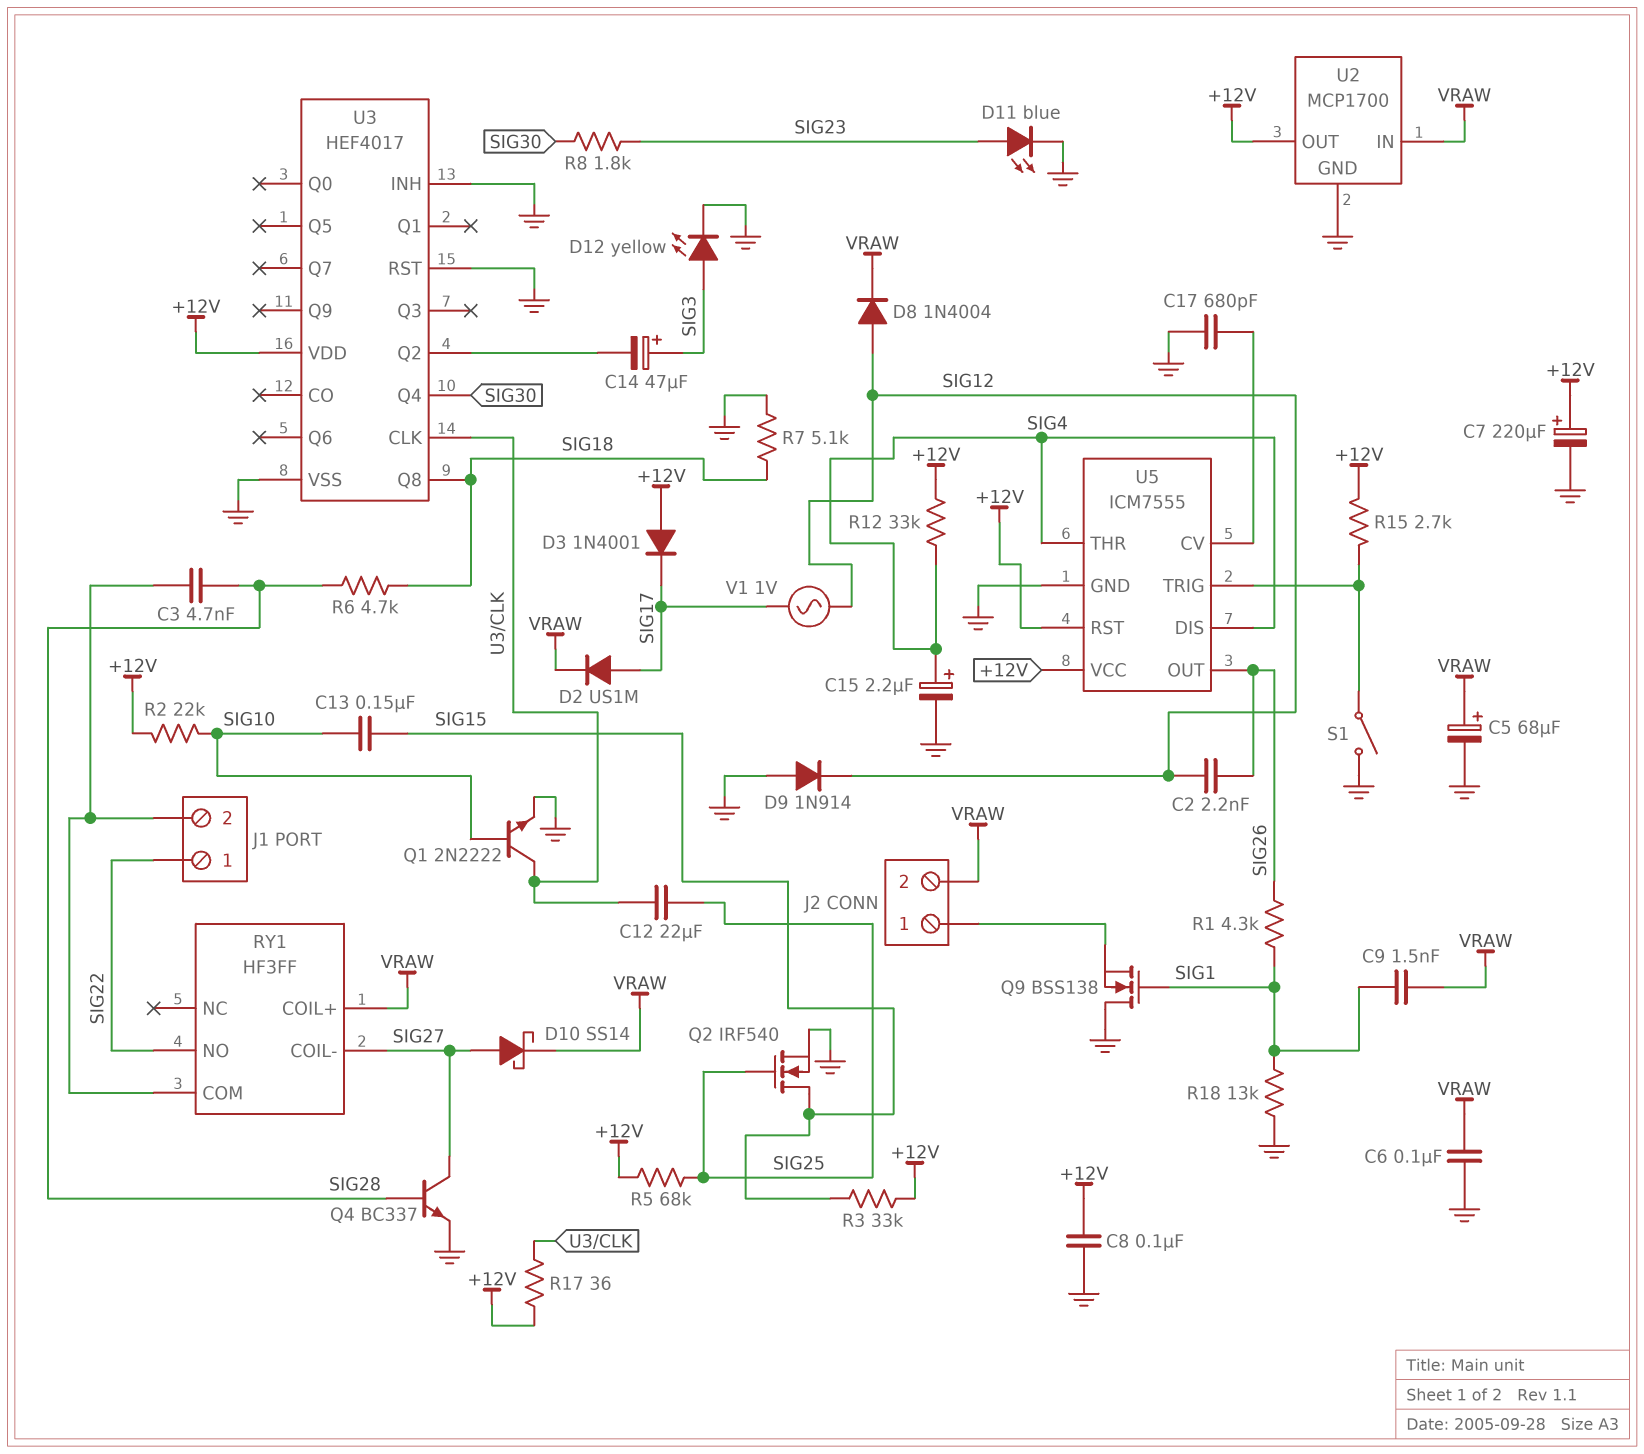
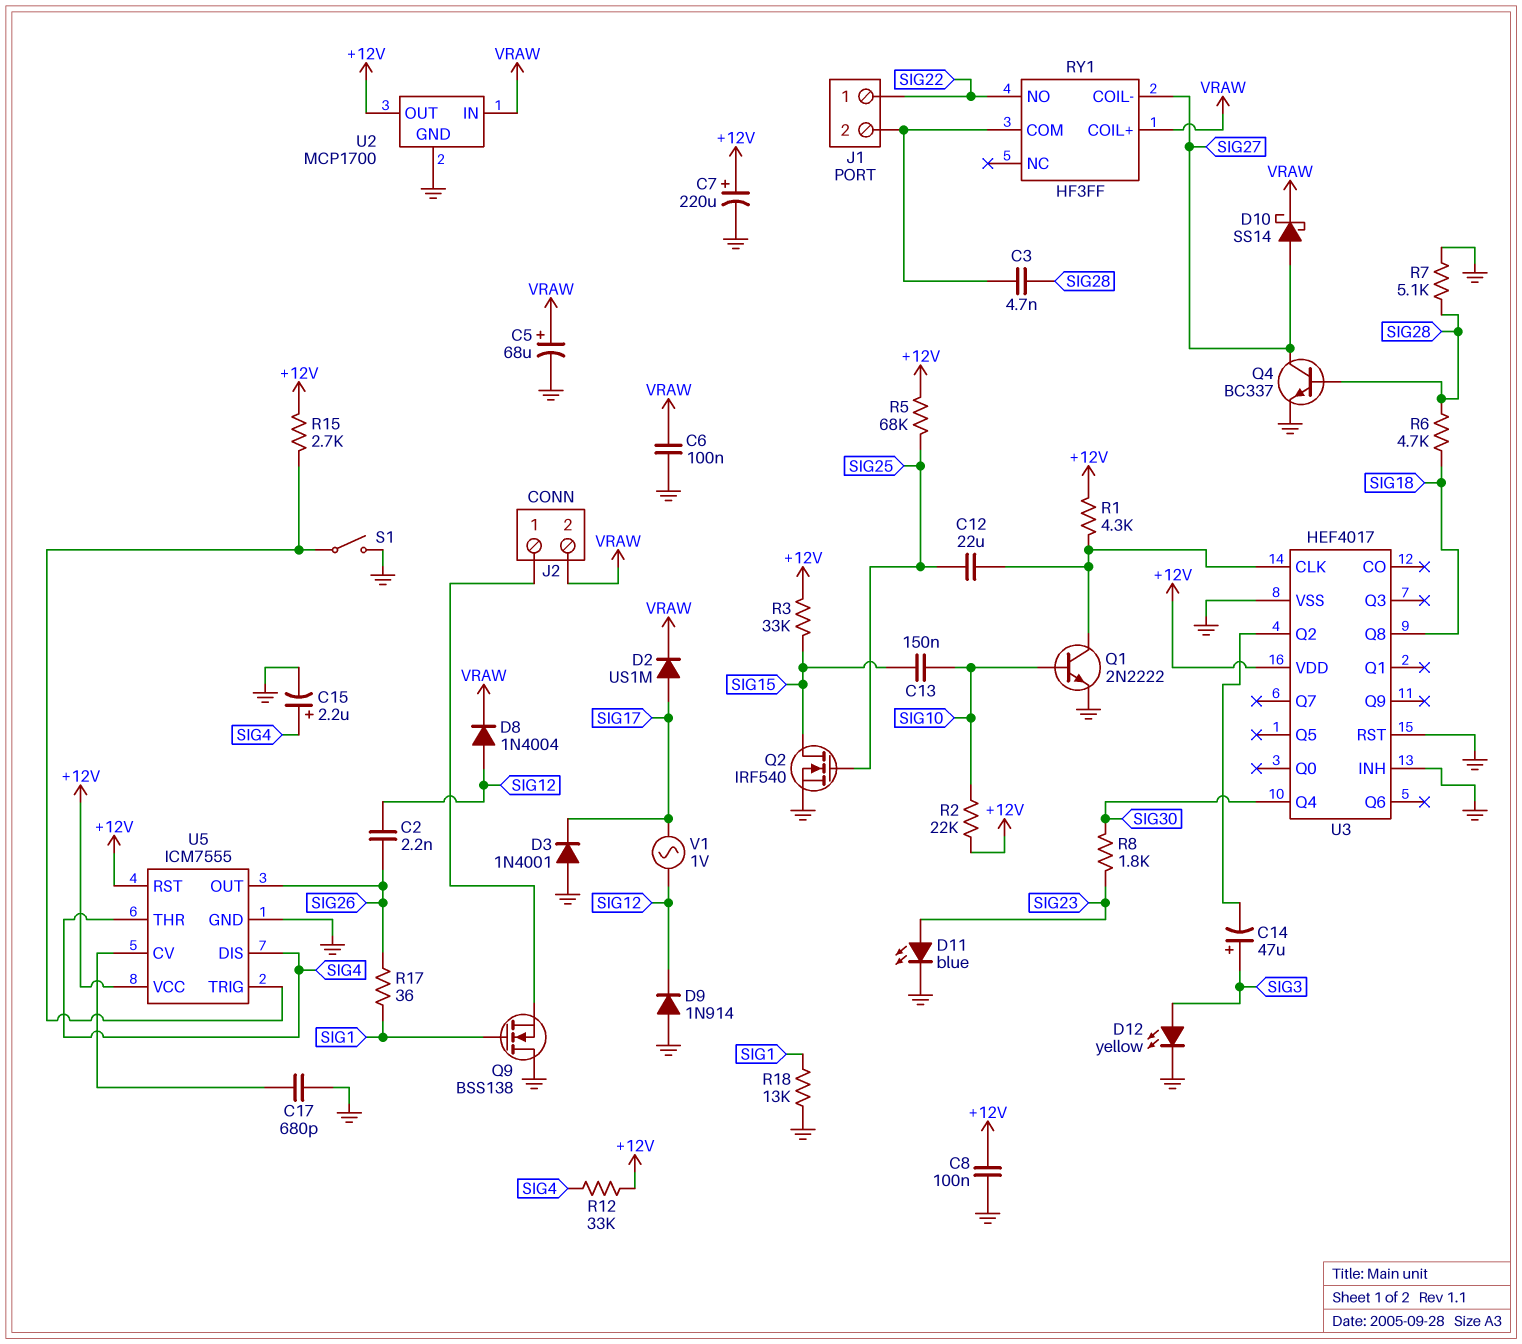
C9: 1.5nF (SIG1, VRAW) -> none
D3: diode 1N4001 (A +12V, K SIG17) -> diode 1N4001 (A GND, K SIG17)
R1: 4.3k (SIG1, SIG26) -> 4.3k (+12V, U3/CLK)
R7: 5.1k (GND, SIG18) -> 5.1k (GND, SIG28)
R17: 36 (+12V, U3/CLK) -> 36 (SIG1, SIG26)

